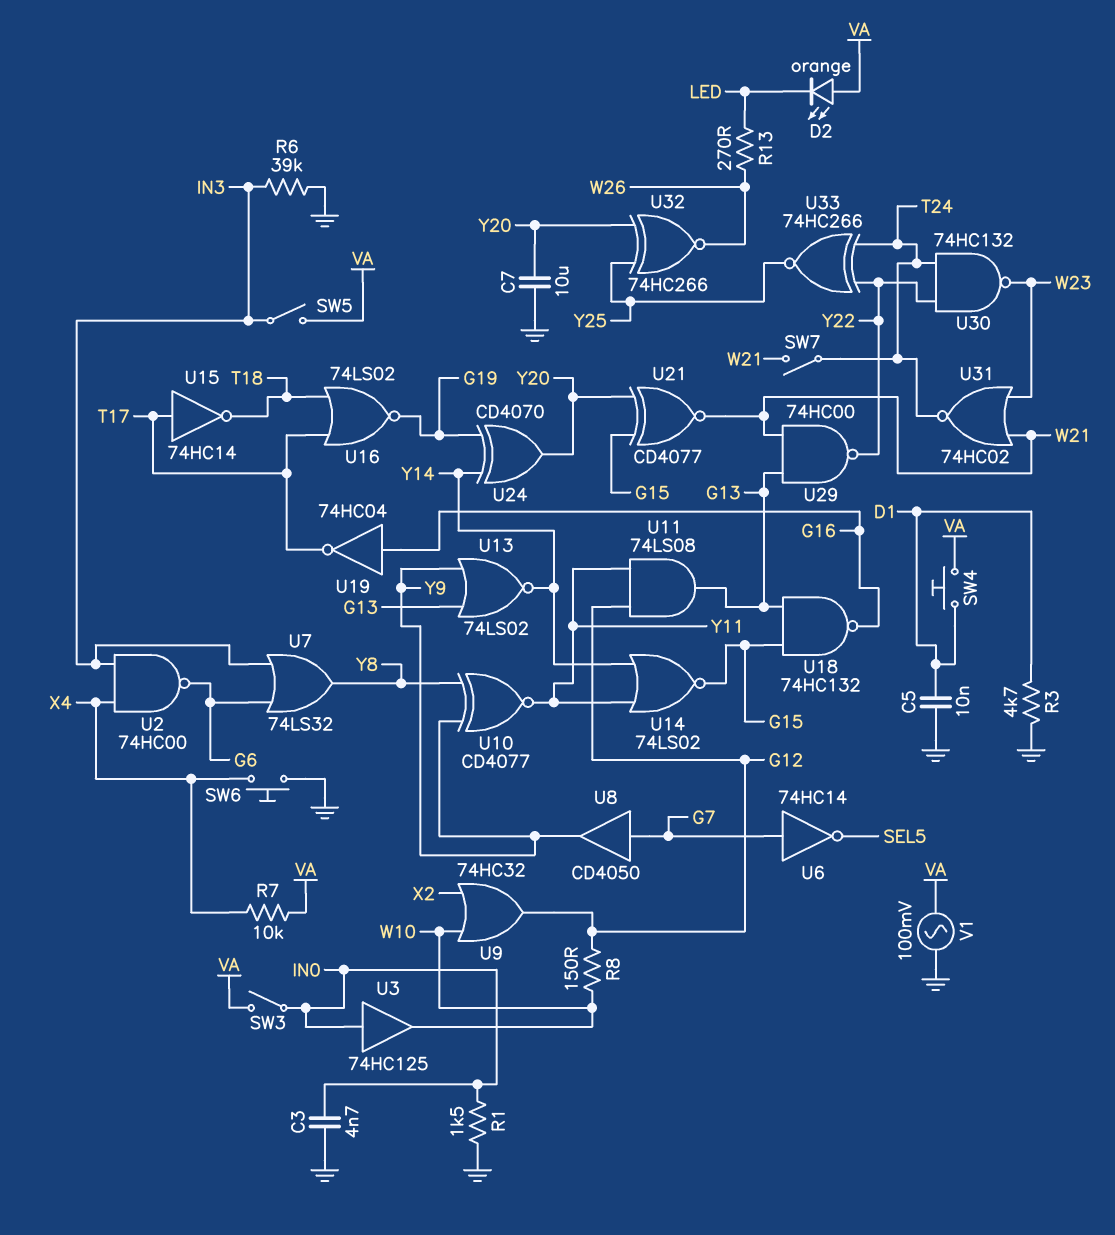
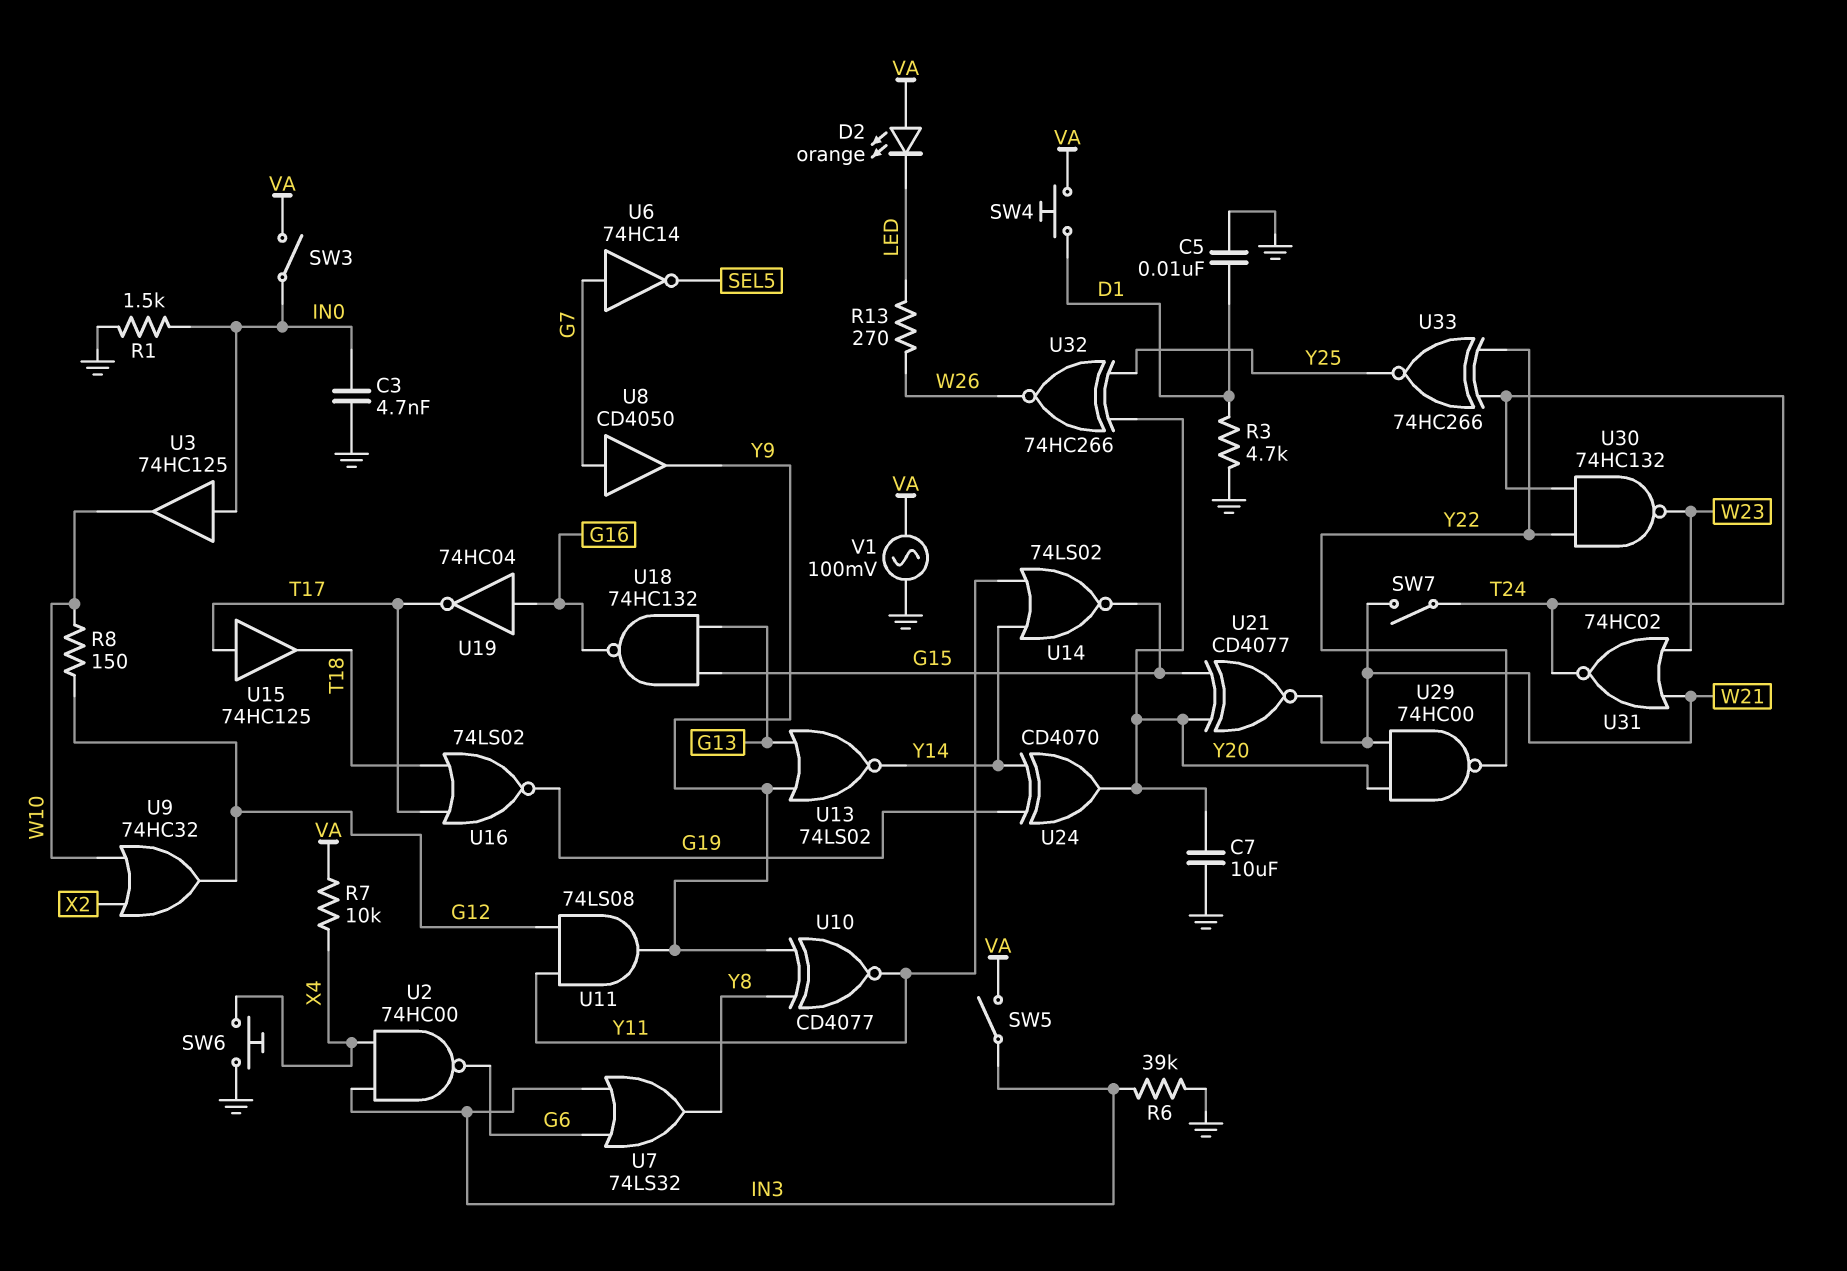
U11: AND 74LS08 (in G12, in Y11, out G13) -> AND 74LS08 (in G12, in Y11, out Y9)
U15: NOT 74HC14 (in T17, out T18) -> buffer 74HC125 (in T17, out T18)
U29: NAND 74HC00 (in G13, in W21, out Y22) -> NAND 74HC00 (in W21, in Y20, out Y22)

